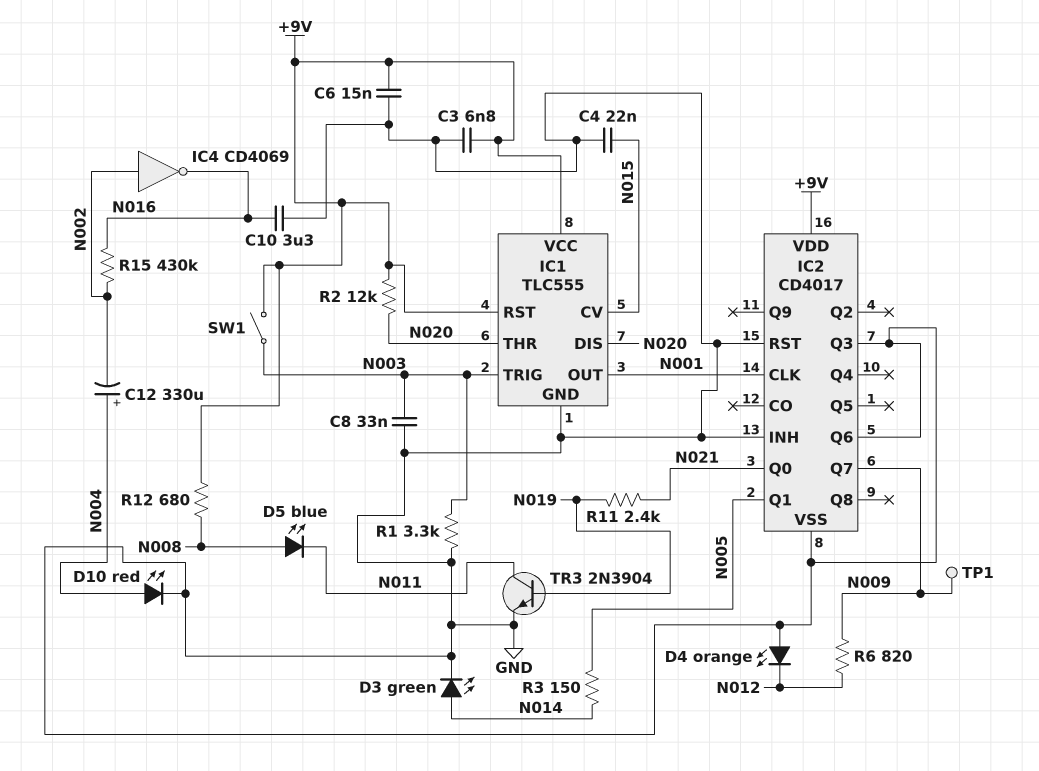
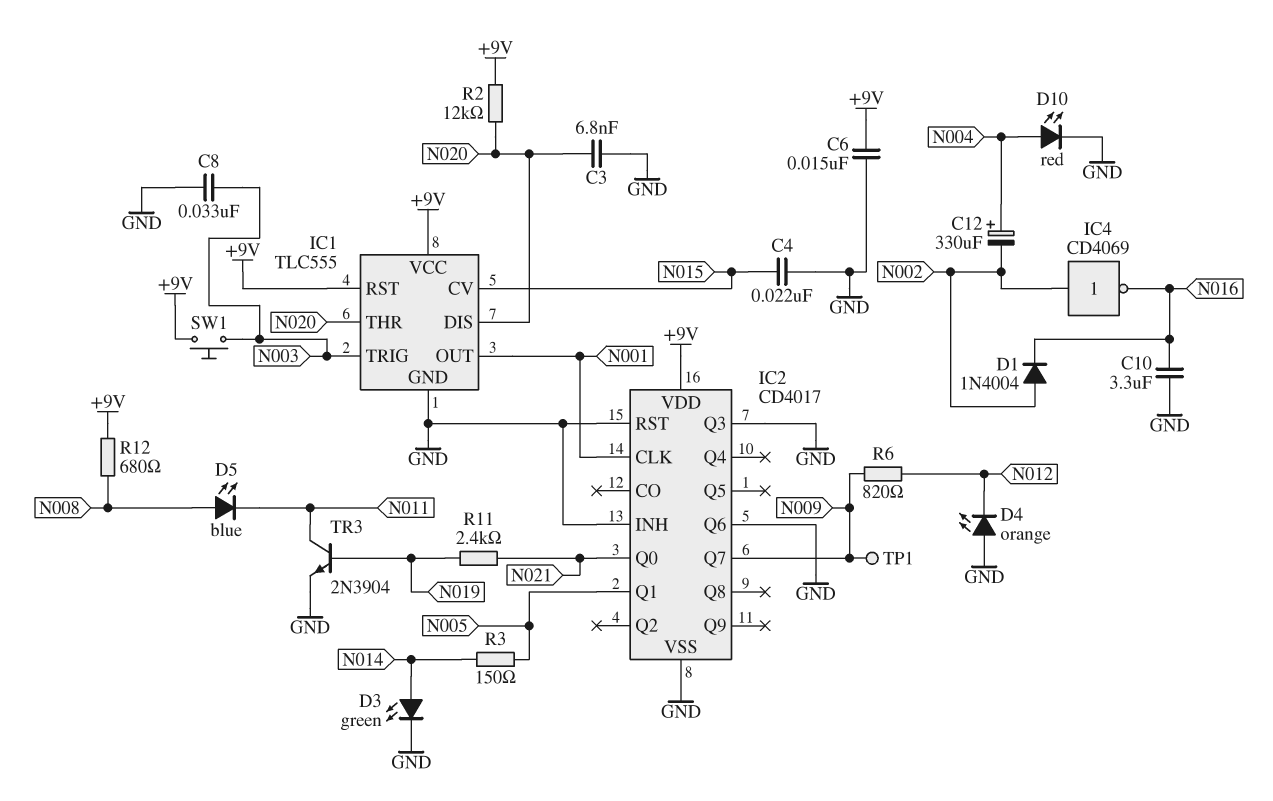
C3: 6.8nF (+9V, GND) -> 6.8nF (GND, N020)
D1: none -> diode 1N4004 (A N002, K N016)
R1: 3.3k (GND, N003) -> none
R15: 430k (N002, N016) -> none
SW1: switch (+9V, N003) -> button (+9V, N003)

